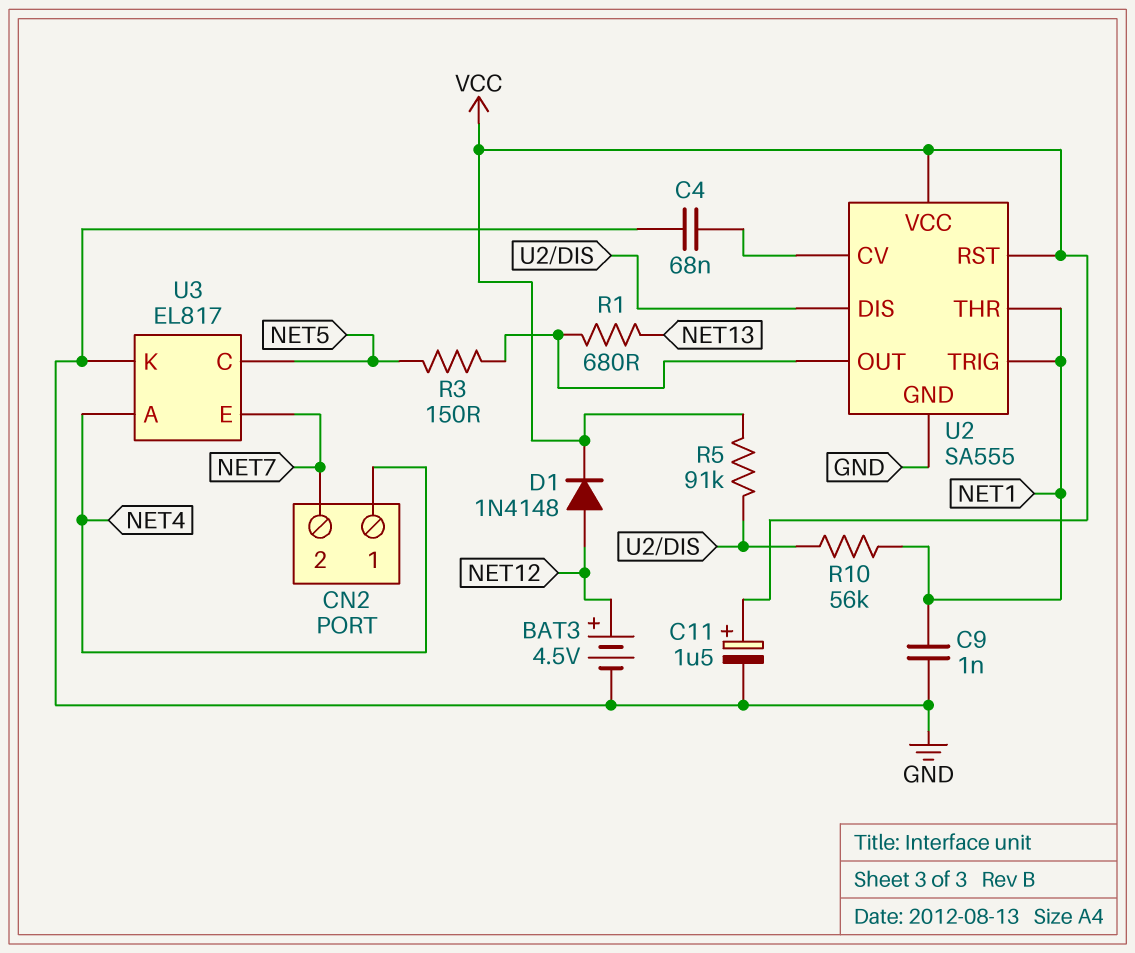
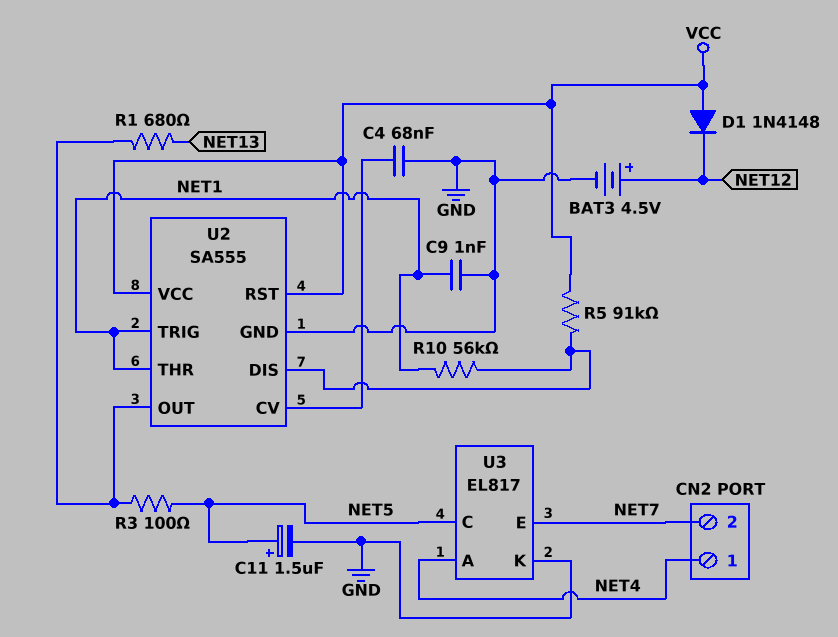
C11: 1.5uF (plus VCC, minus GND) -> 1.5uF (plus NET5, minus GND)
D1: diode 1N4148 (A NET12, K VCC) -> diode 1N4148 (A VCC, K NET12)
R3: 150 (NET5, U2/OUT) -> 100 (NET5, U2/OUT)

